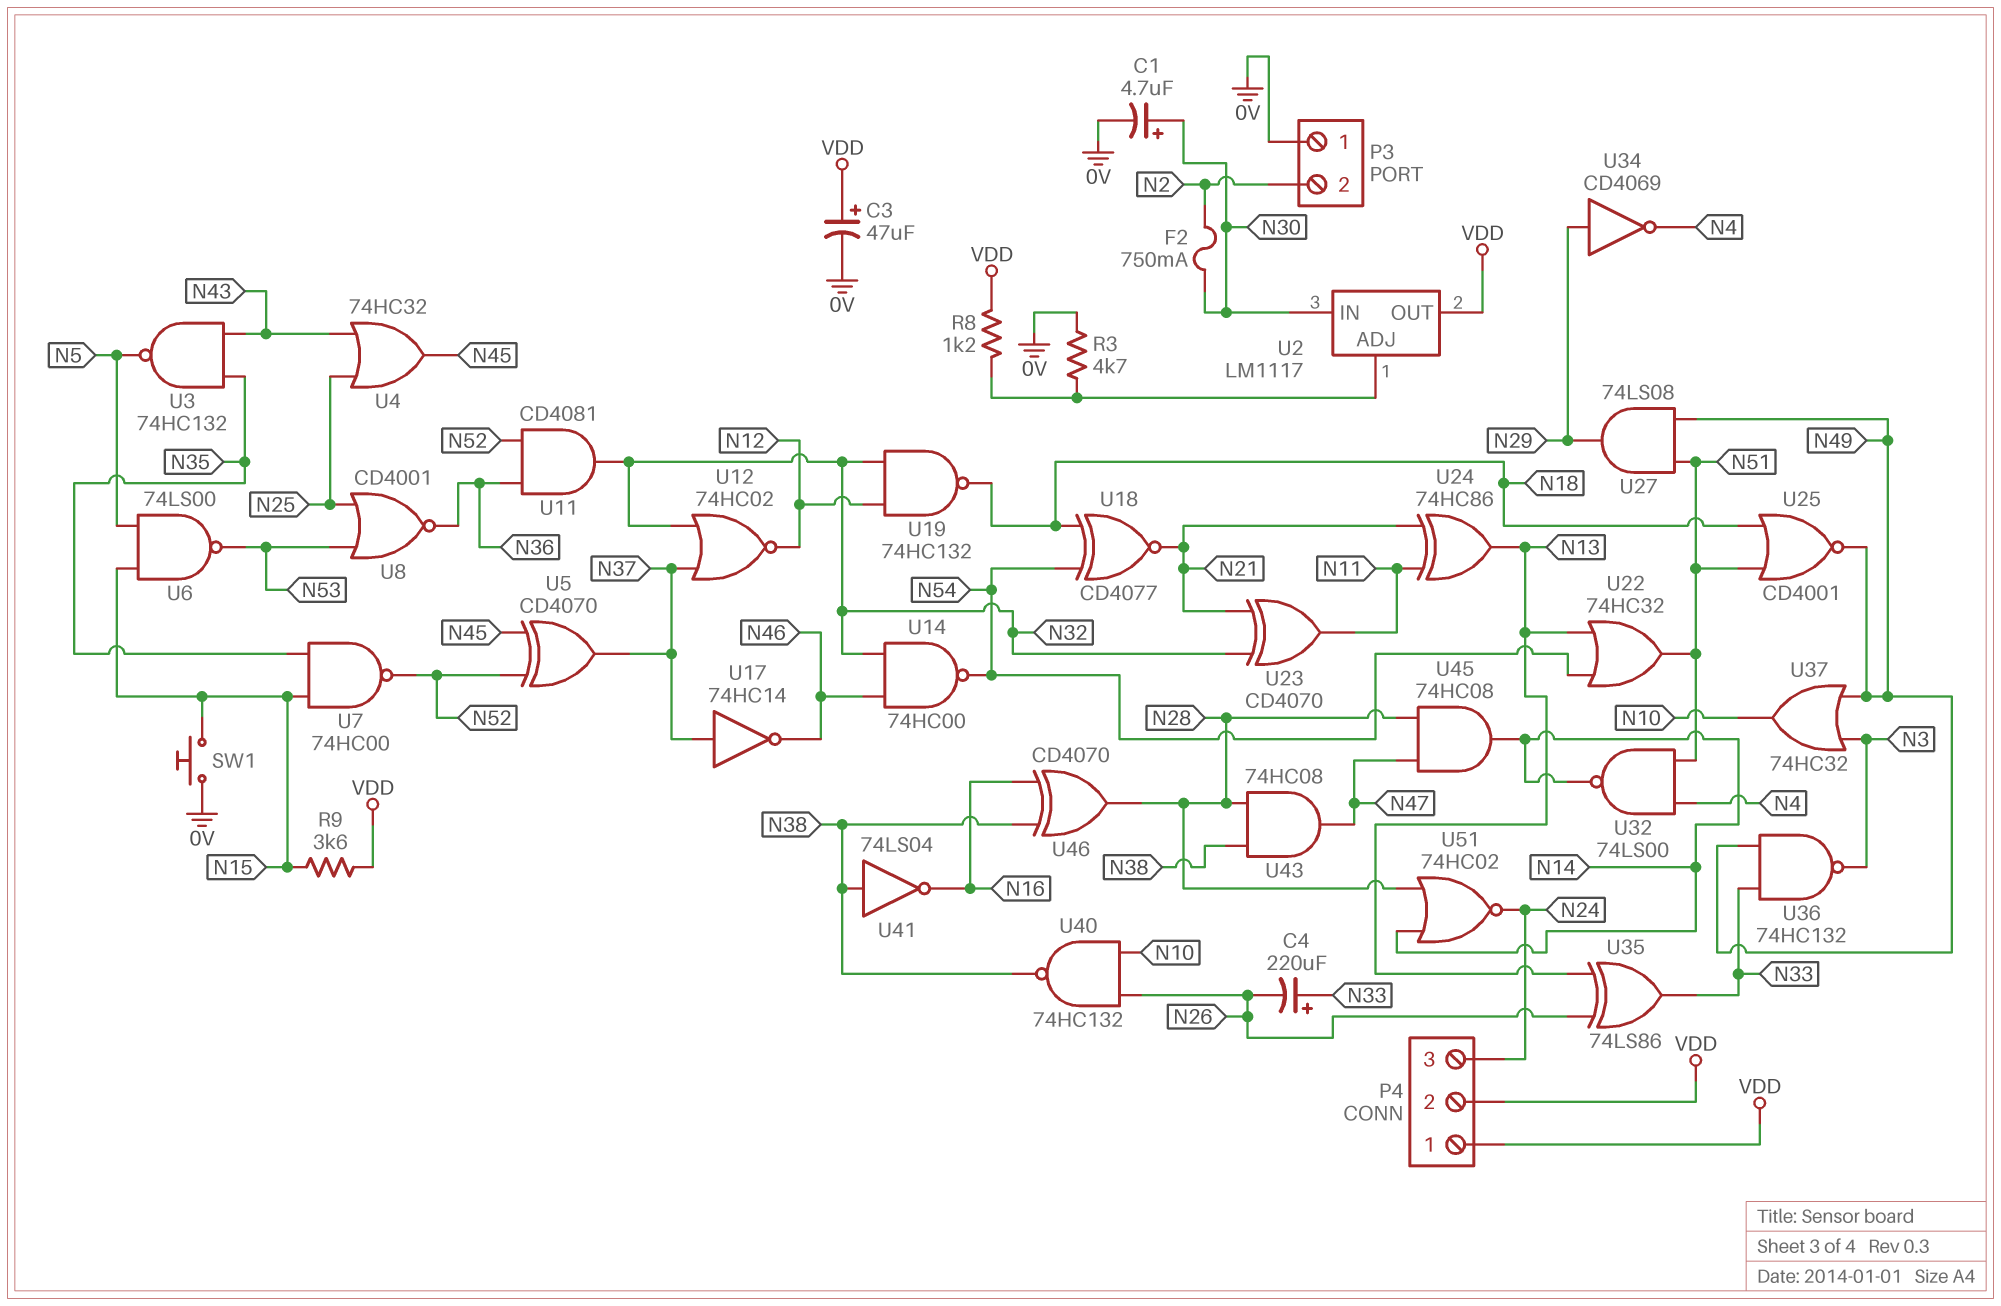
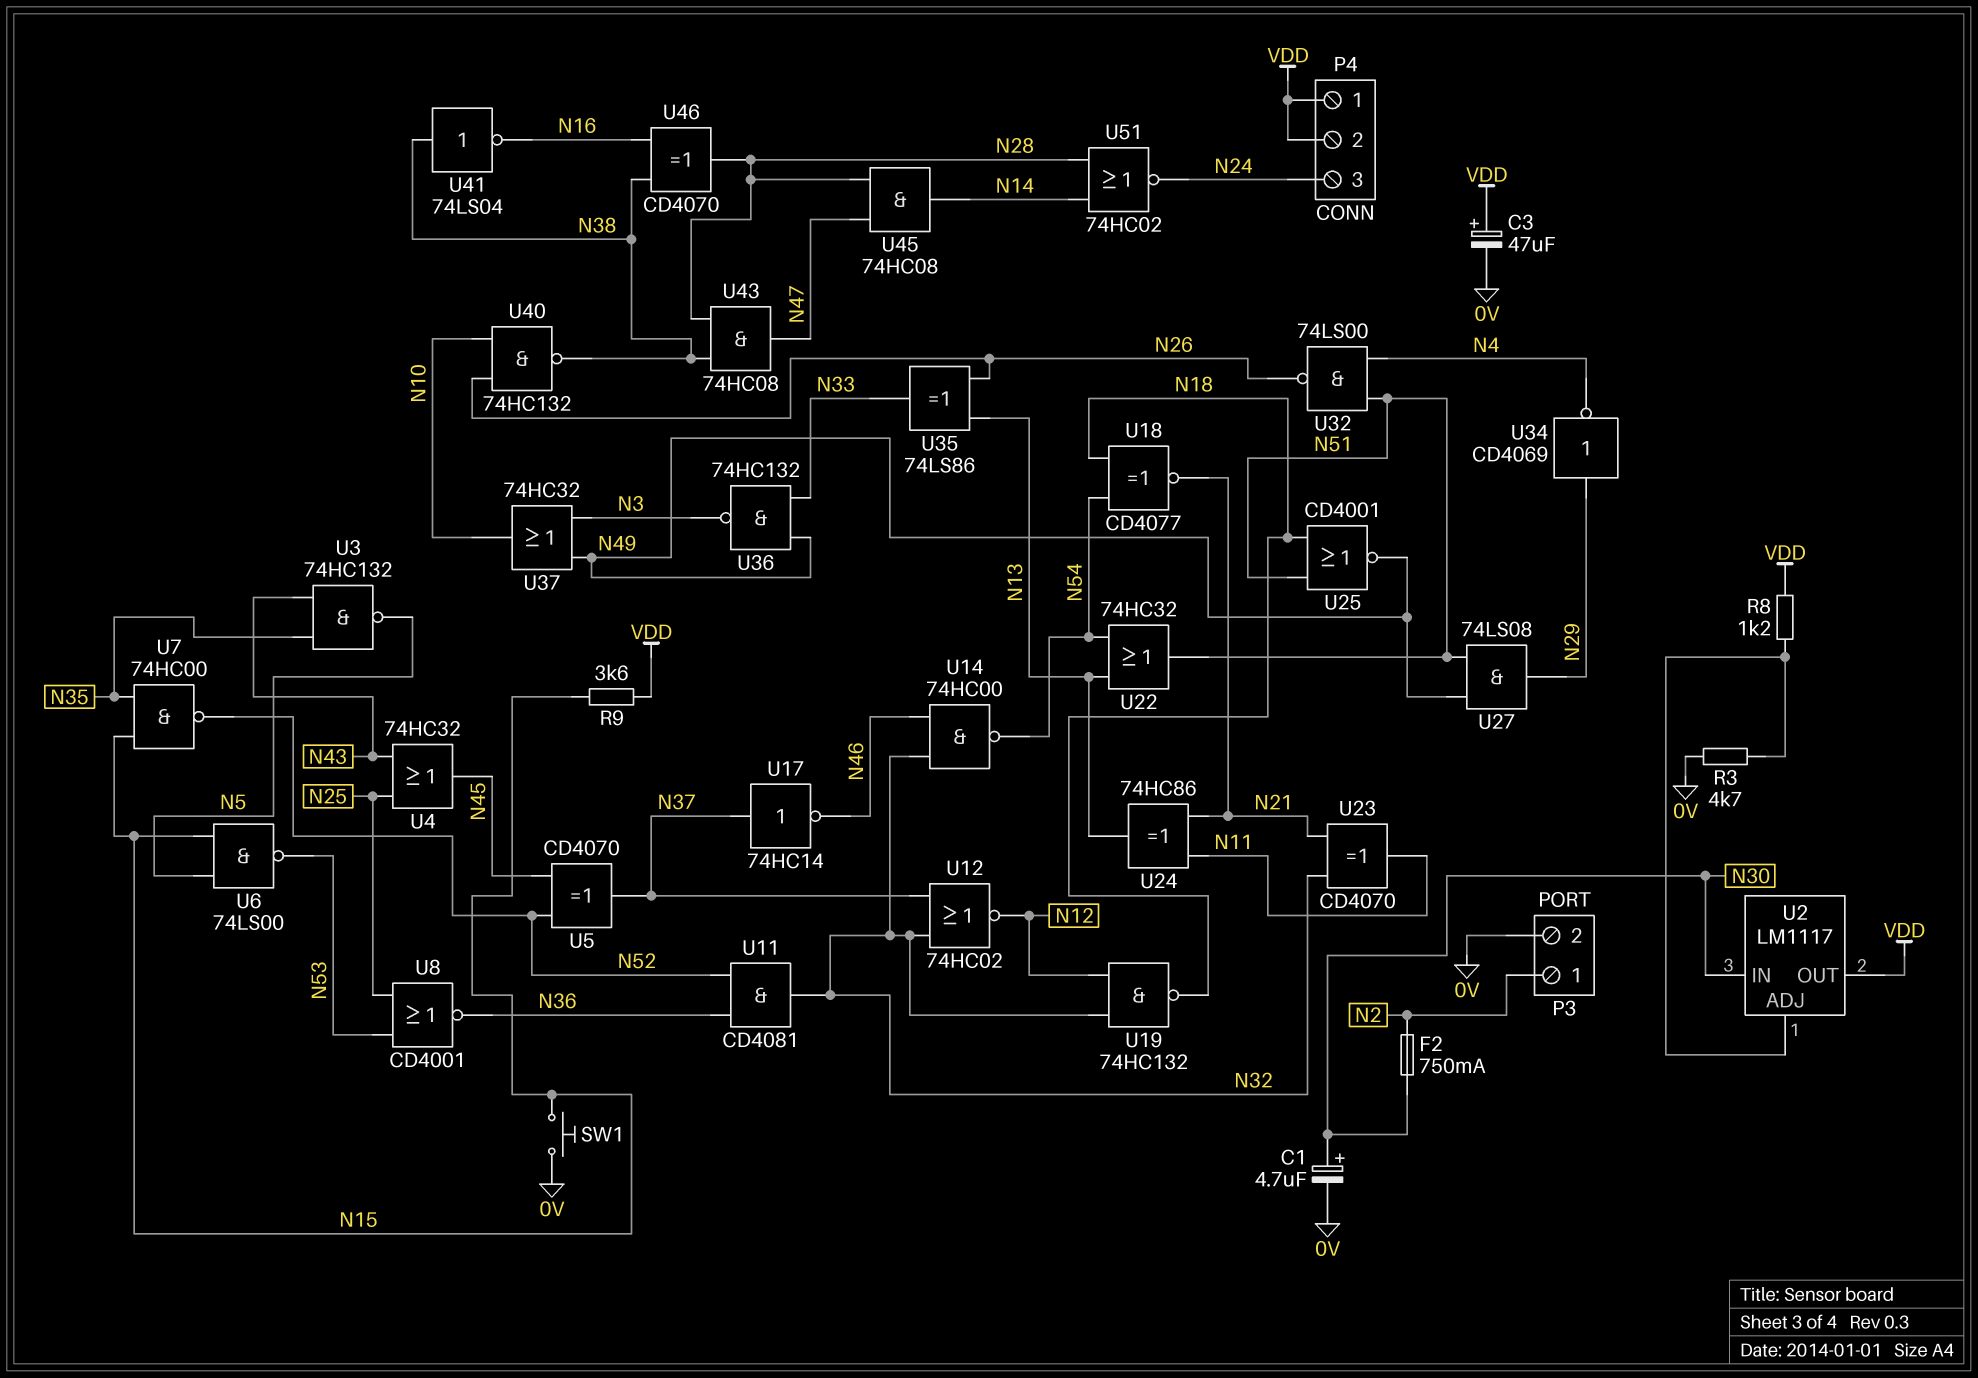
C4: 220uF (plus N33, minus N26) -> none
P3 pin 1: 0V -> N2
P3 pin 2: N2 -> 0V
U32: NAND 74LS00 (in N4, in N51, out N14) -> NAND 74LS00 (in N4, in N51, out N26)

